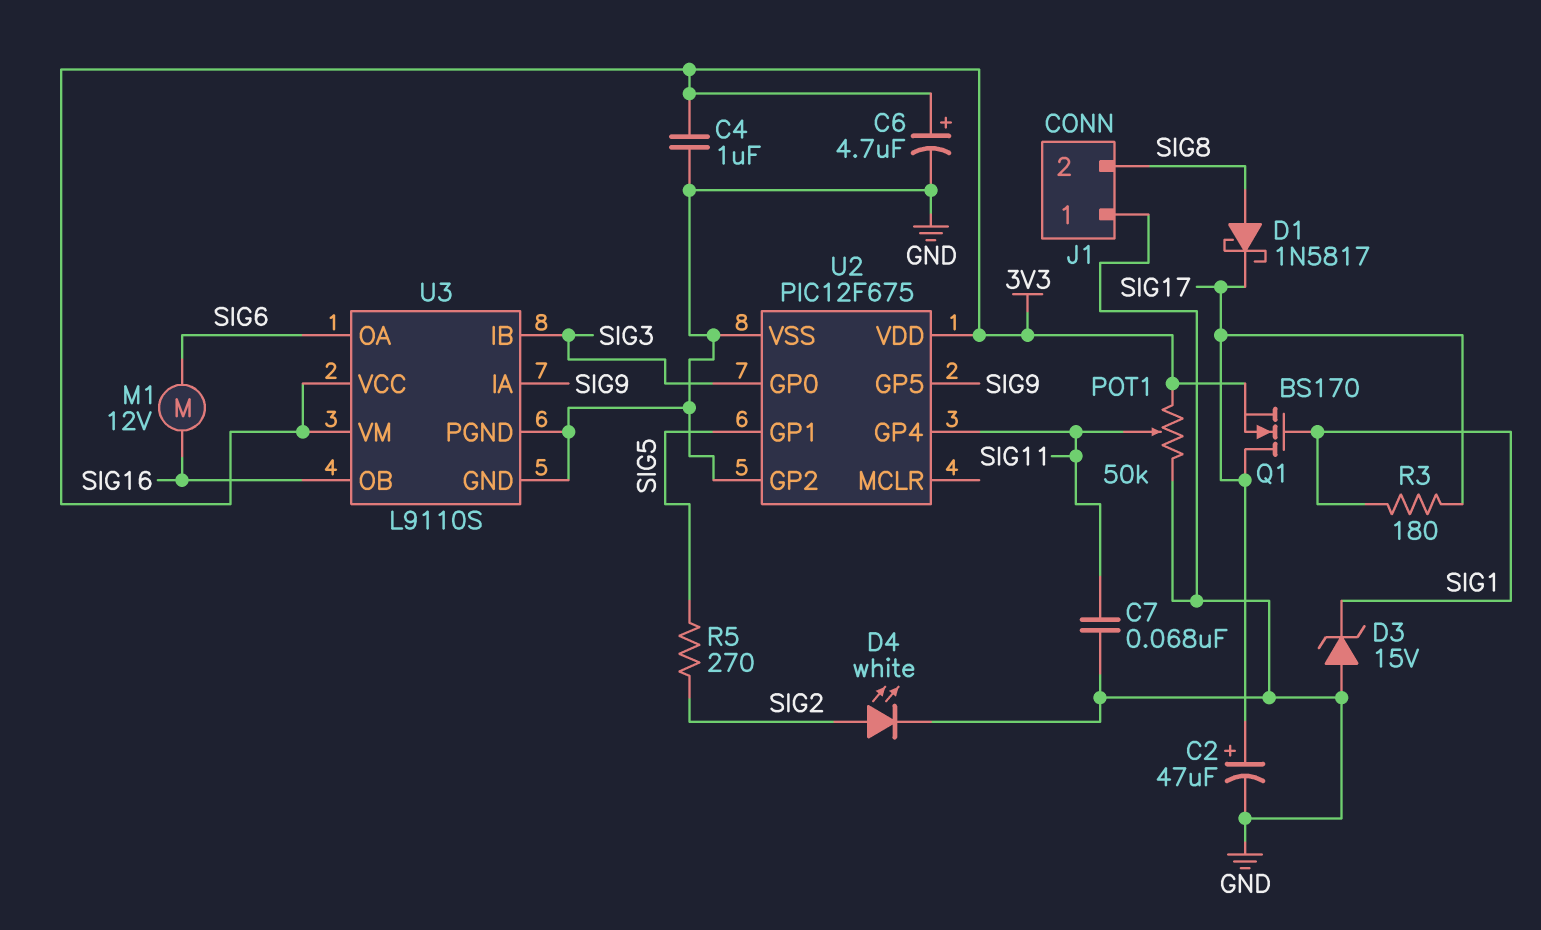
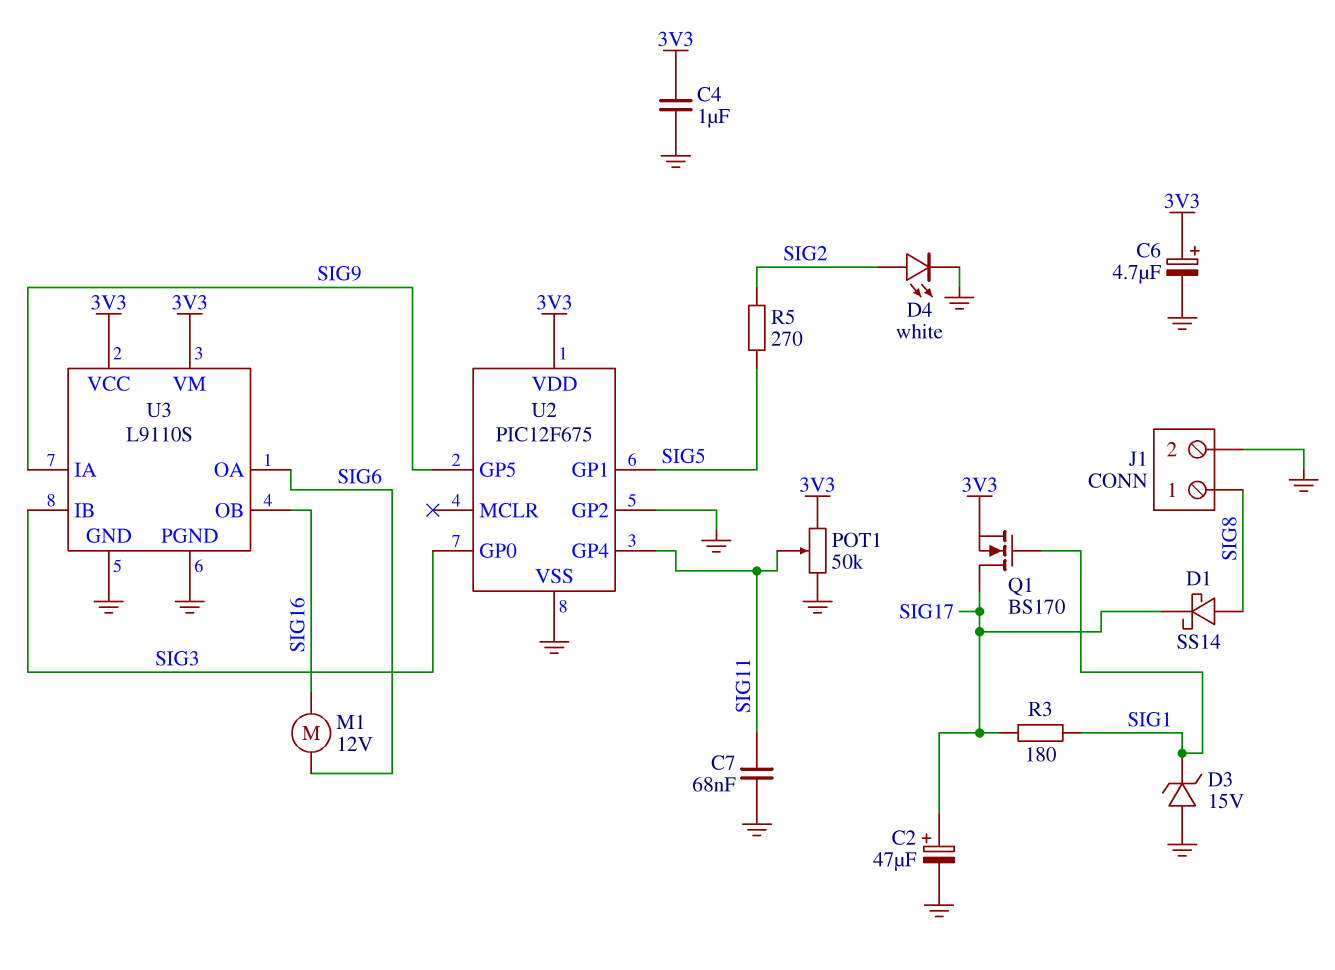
D1: schottky 1N5817 (A SIG8, K SIG17) -> schottky SS14 (A SIG8, K SIG17)
J1 pin 1: GND -> SIG8
J1 pin 2: SIG8 -> GND

